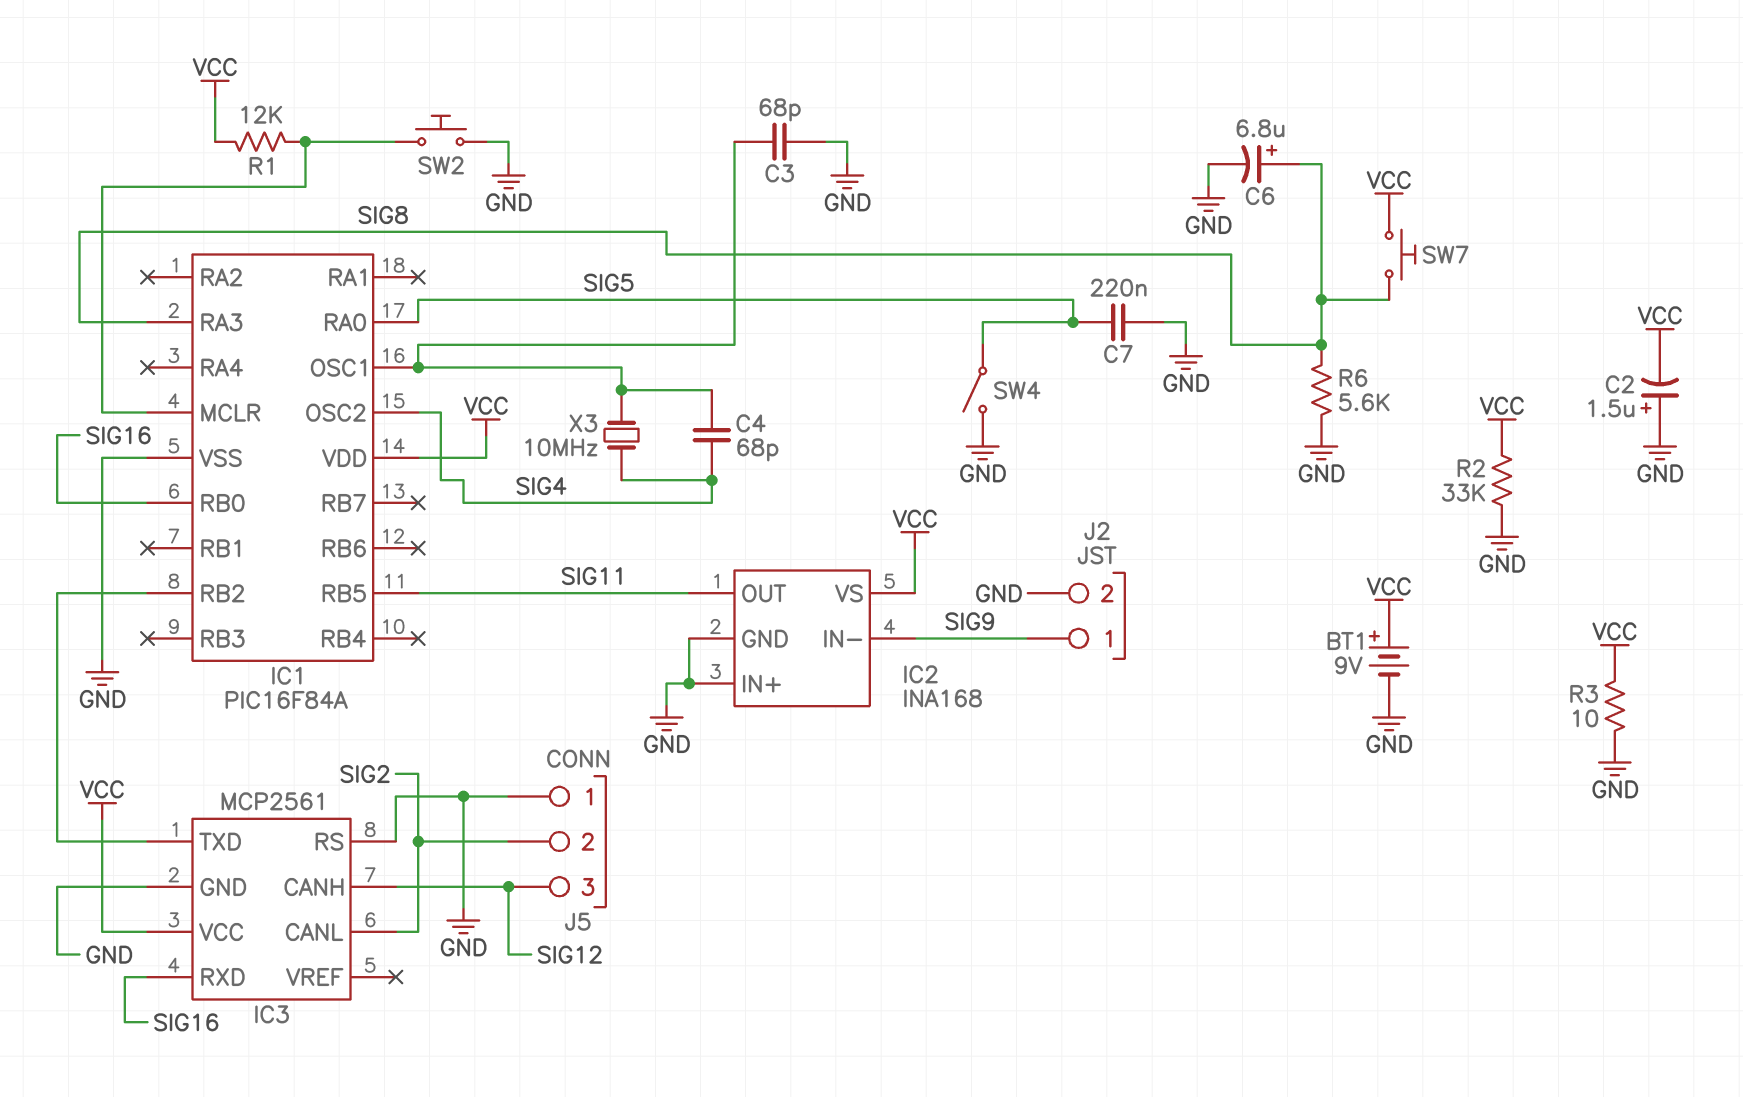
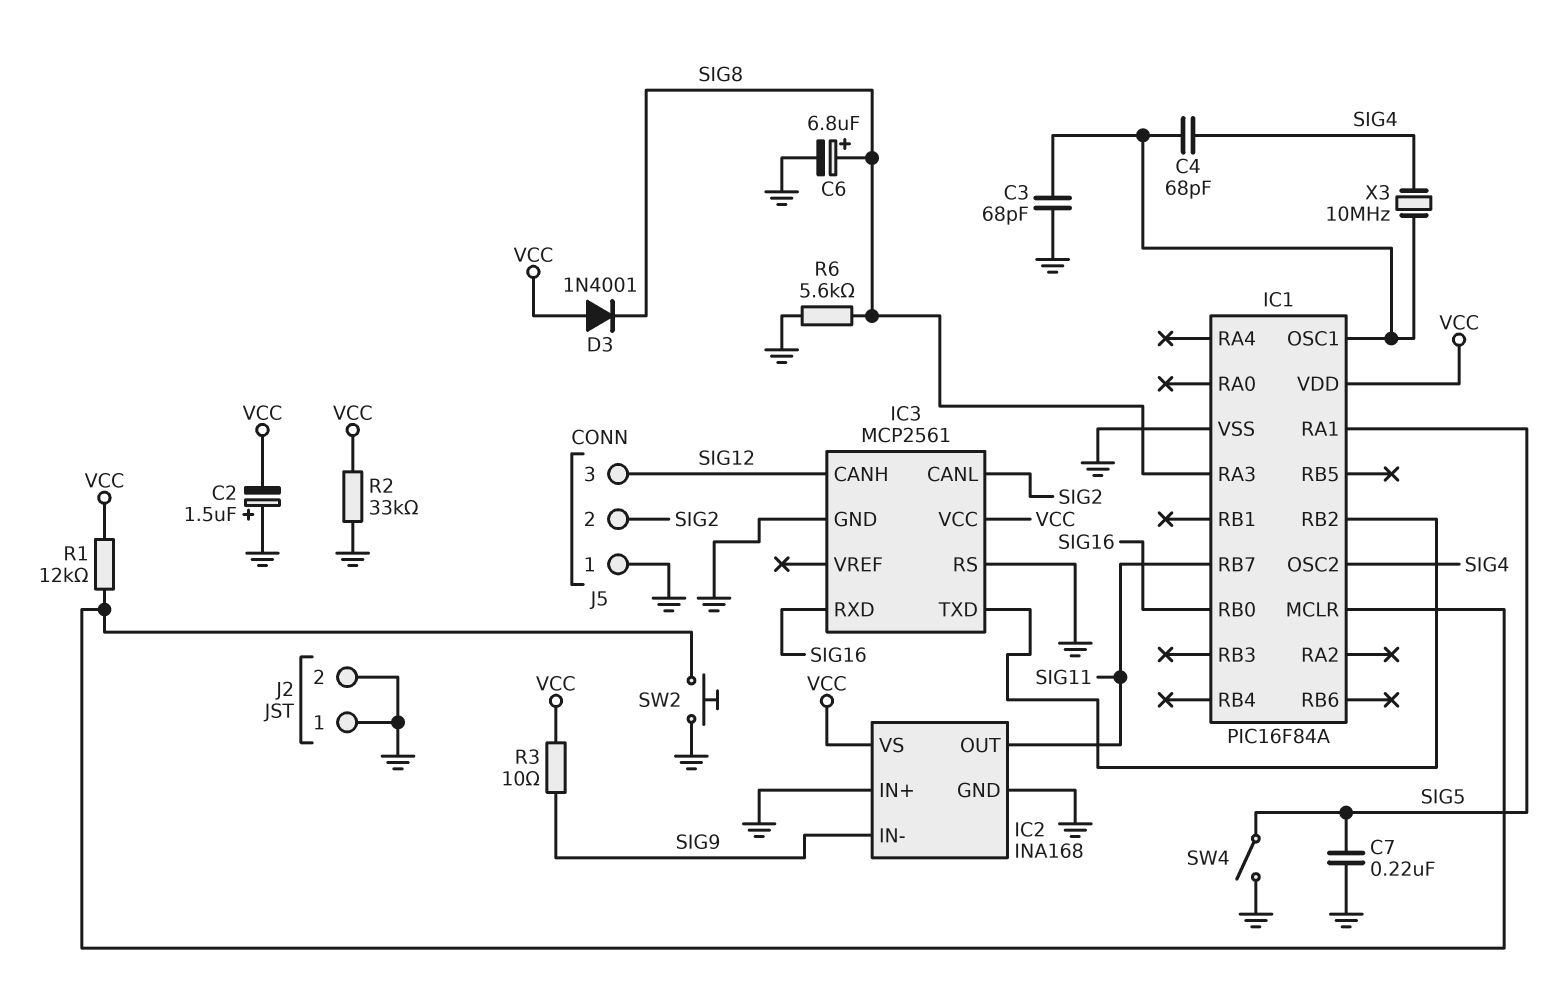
BT1: 9V (plus VCC, minus GND) -> none
D3: none -> diode 1N4001 (A VCC, K SIG8)
IC1 pin RA0: SIG5 -> none
IC1 pin RA1: none -> SIG5
IC1 pin RB5: SIG11 -> none
IC1 pin RB7: none -> SIG11
J2 pin 1: SIG9 -> GND
R3: 10 (GND, VCC) -> 10 (SIG9, VCC)
SW7: button (SIG8, VCC) -> none

